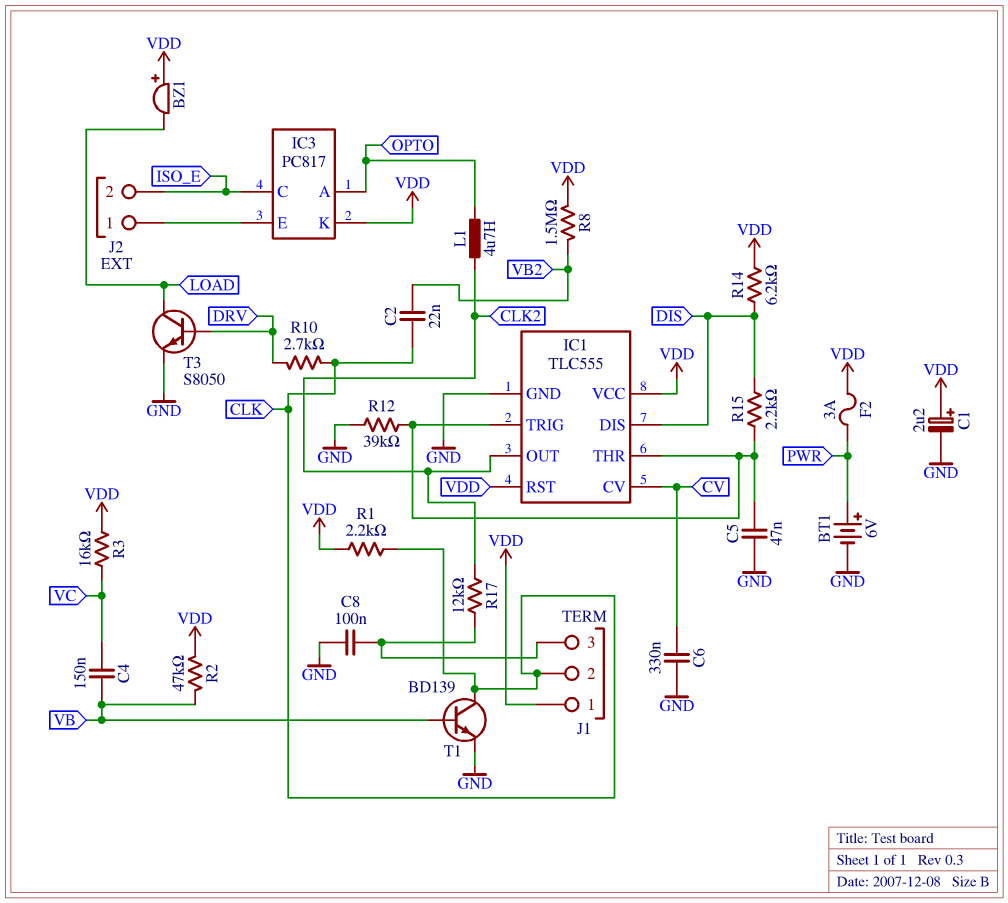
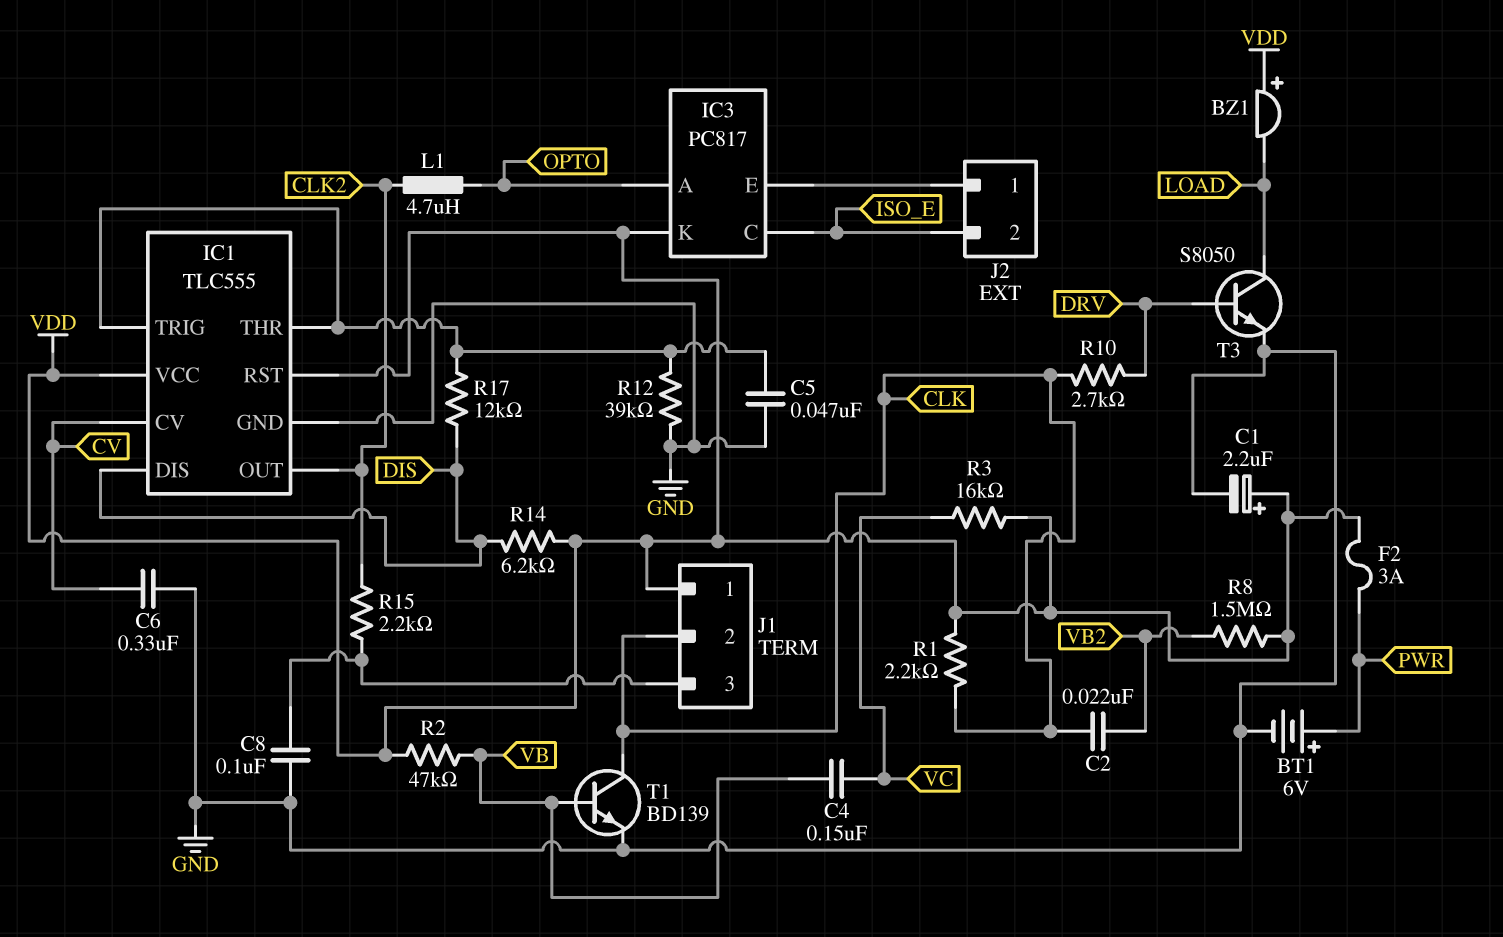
R15: 2.2k (DIS, IC1/THR) -> 2.2k (CLK2, J1/3)
R17: 12k (CLK2, J1/3) -> 12k (DIS, IC1/THR)

